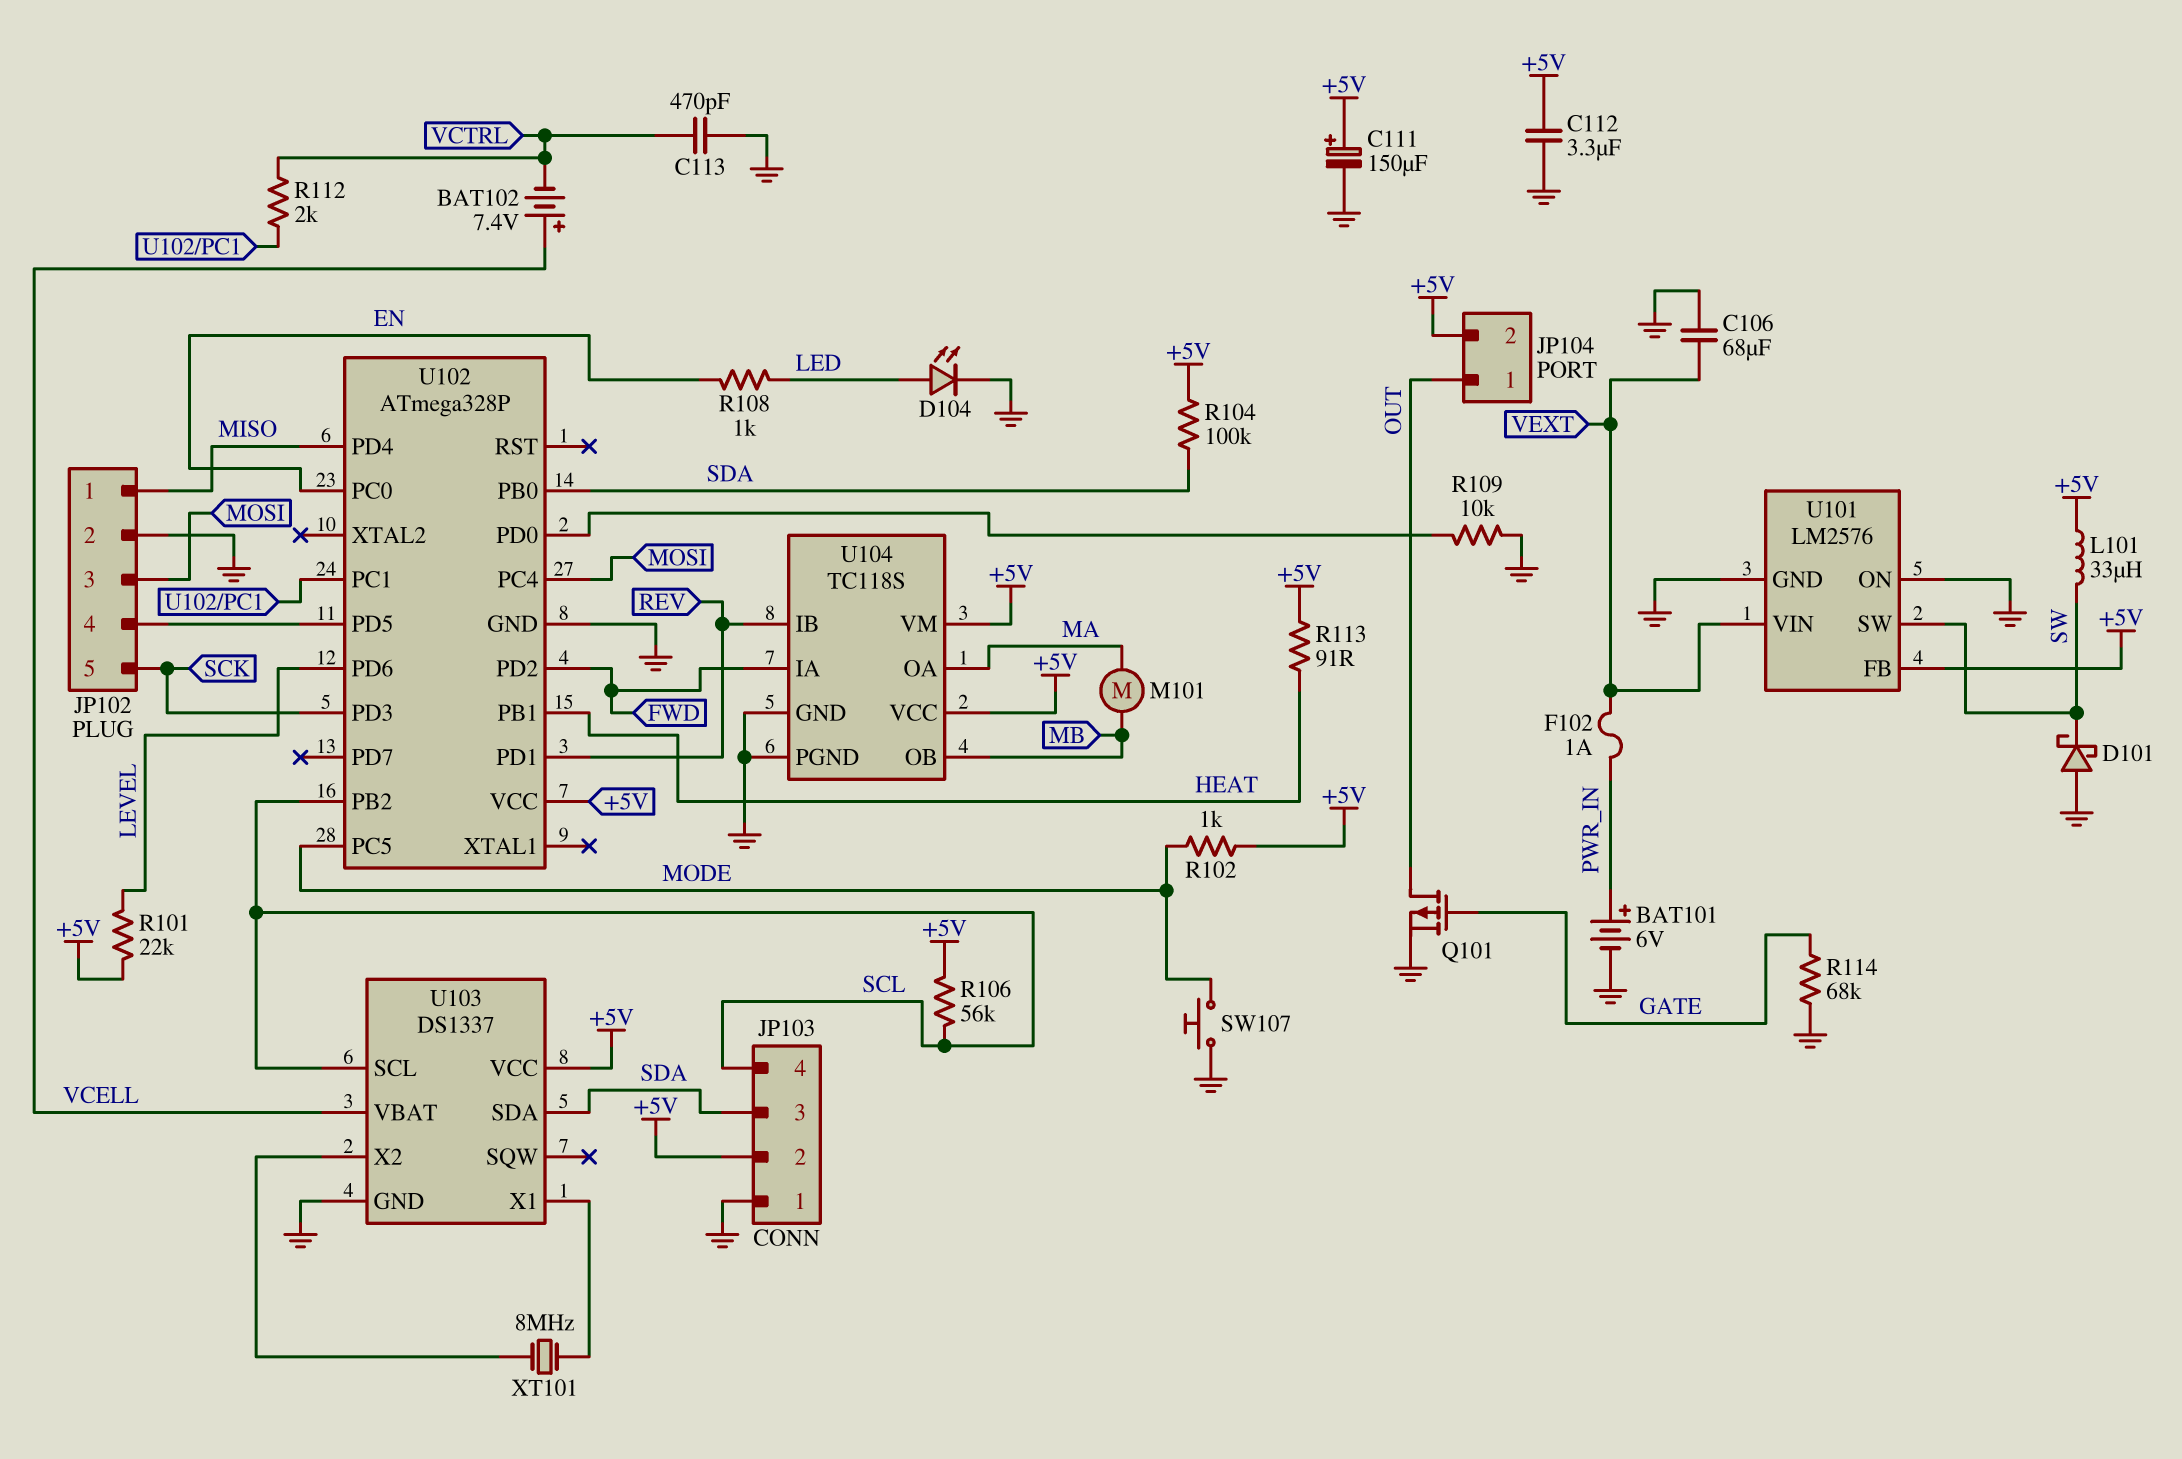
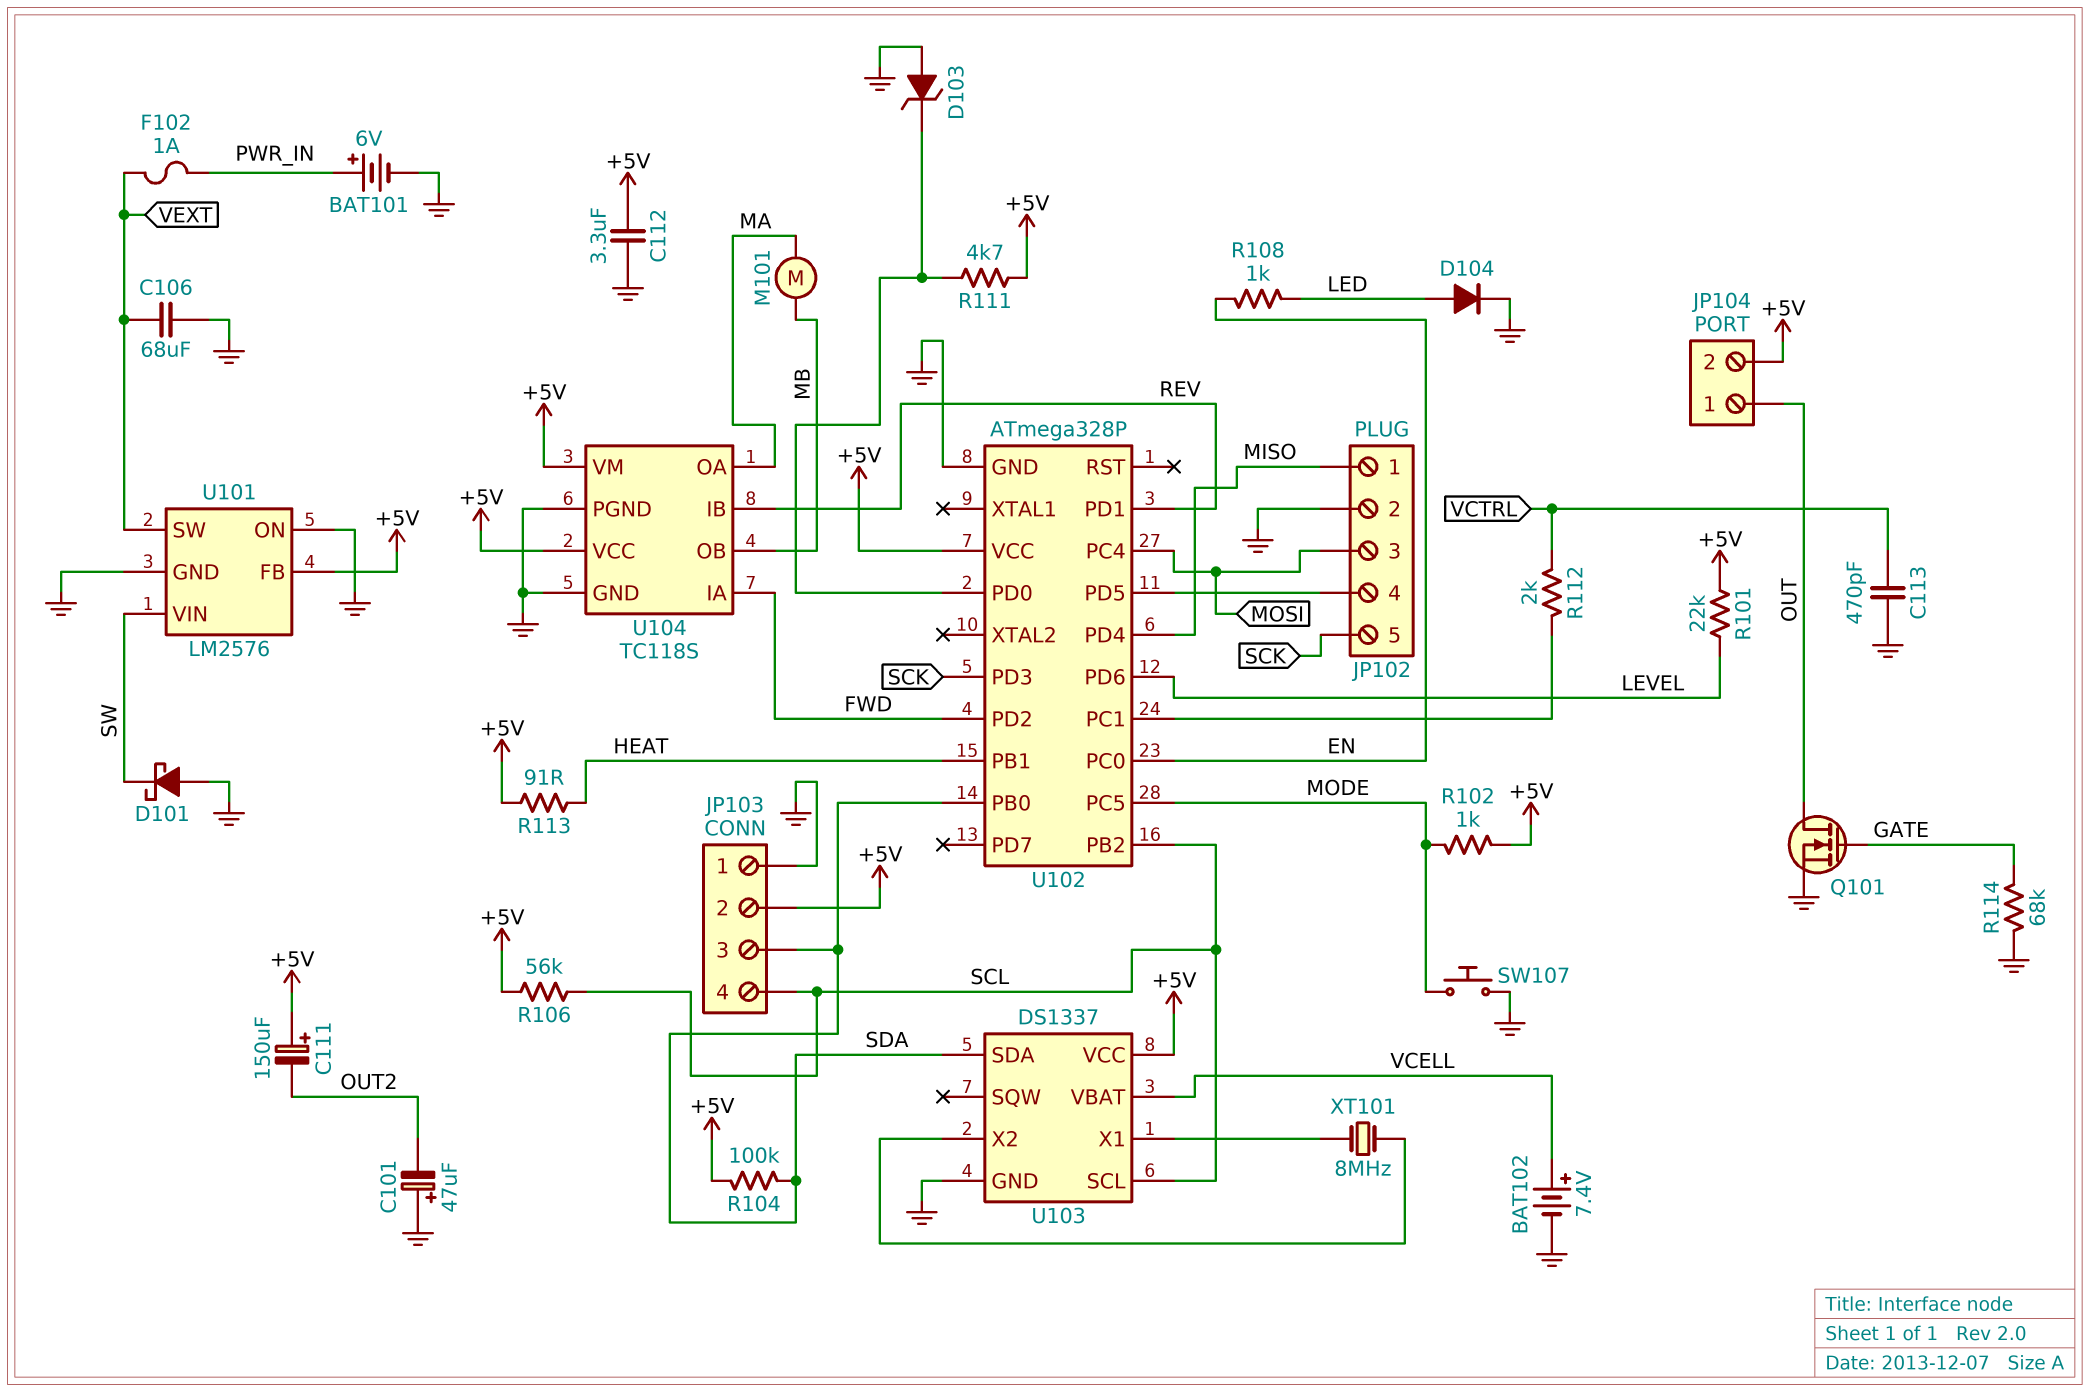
BAT102: 7.4V (plus VCELL, minus VCTRL) -> 7.4V (plus VCELL, minus GND)
C101: none -> 47uF (plus GND, minus OUT2)
C111: 150uF (plus +5V, minus GND) -> 150uF (plus +5V, minus OUT2)
D103: none -> zener (A GND, K U102/PD0)
D104: LED (A LED, K GND) -> diode (A LED, K GND)
L101: 33uH (+5V, SW) -> none
Q101: PMOS (G GATE, D OUT, S GND) -> NMOS (G GATE, D OUT, S GND)
R109: 10k (GND, U102/PD0) -> none
R111: none -> 4.7k (+5V, U102/PD0)
U101 pin SW: SW -> VEXT
U101 pin VIN: VEXT -> SW

